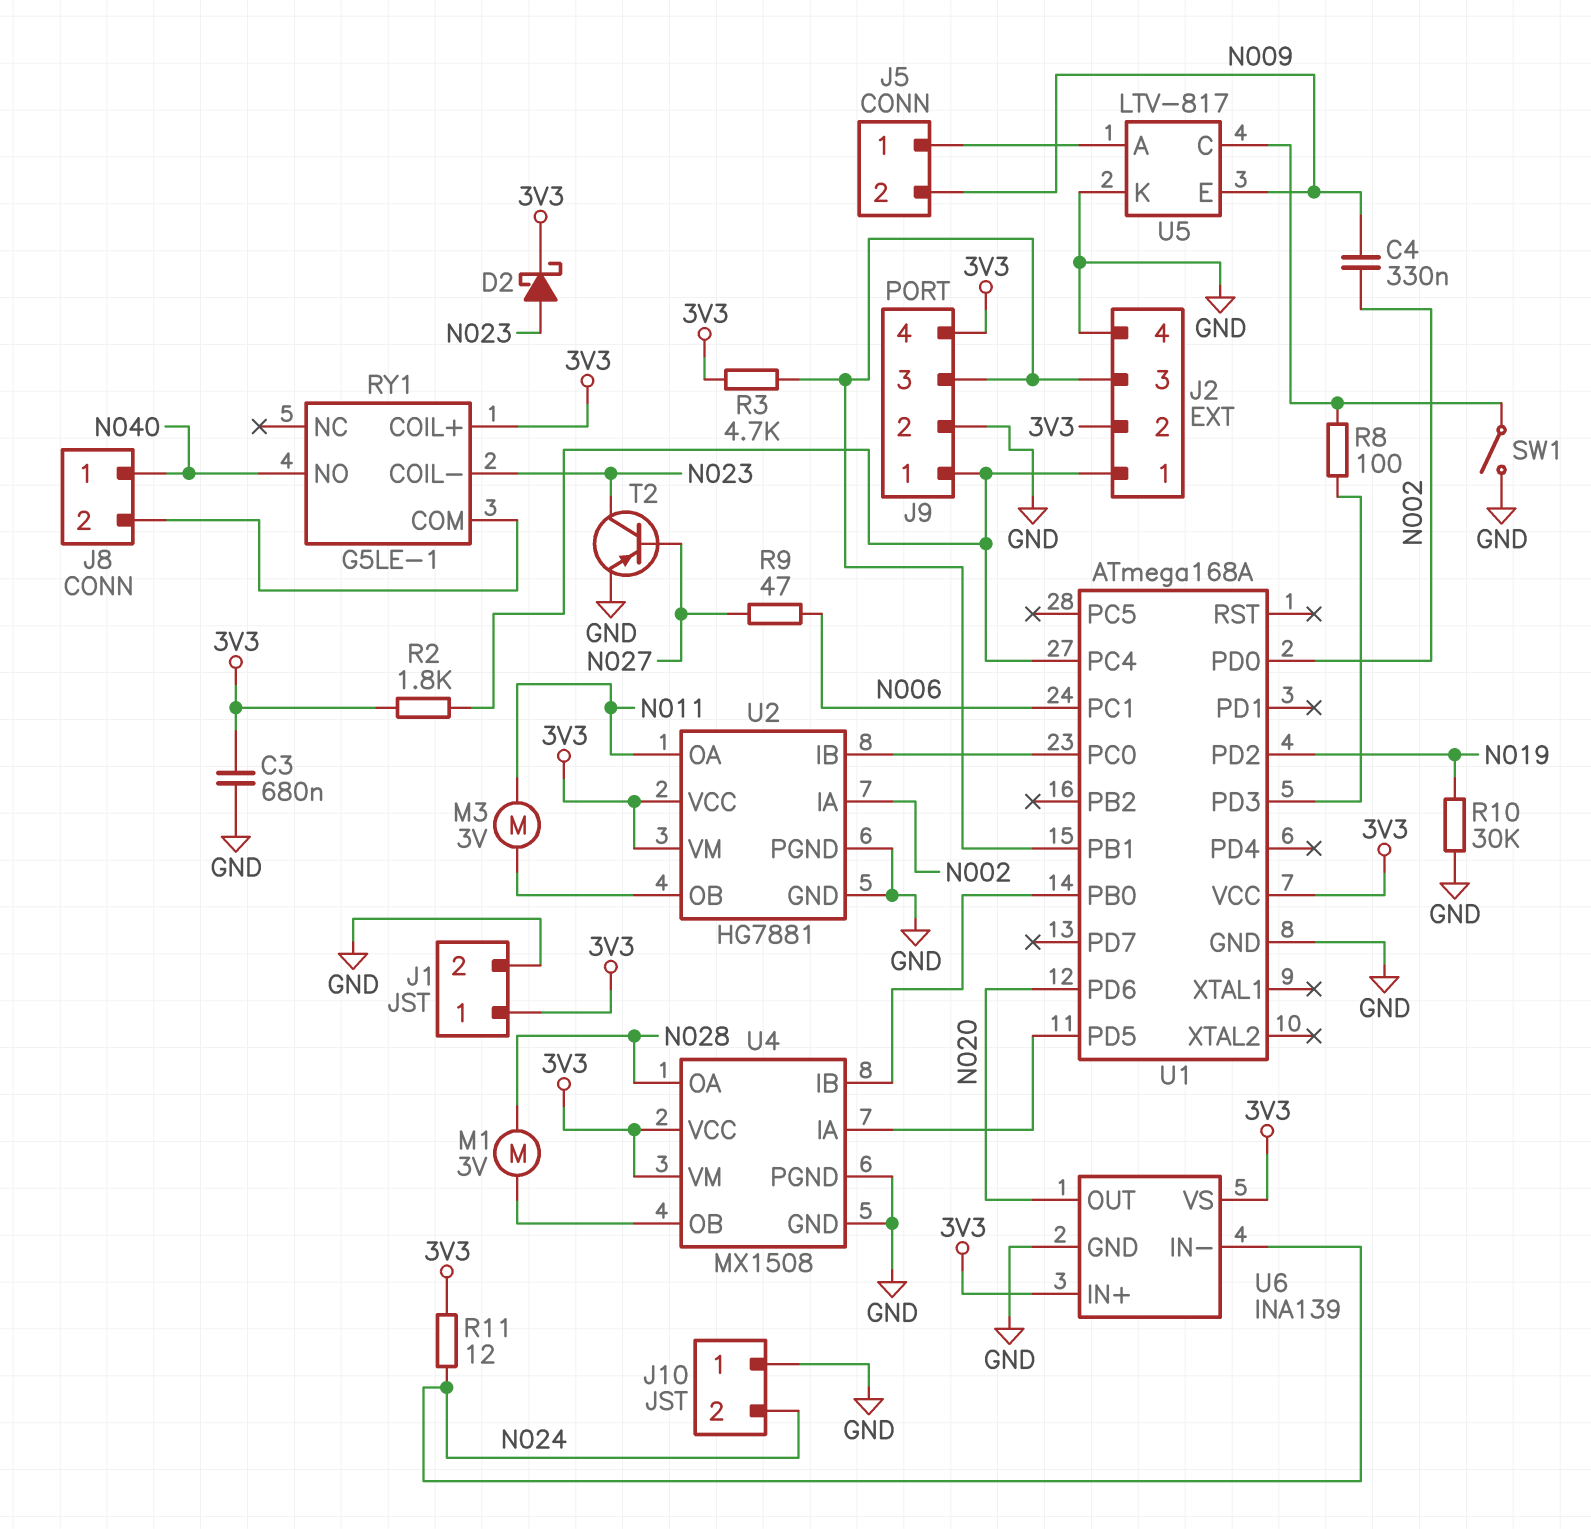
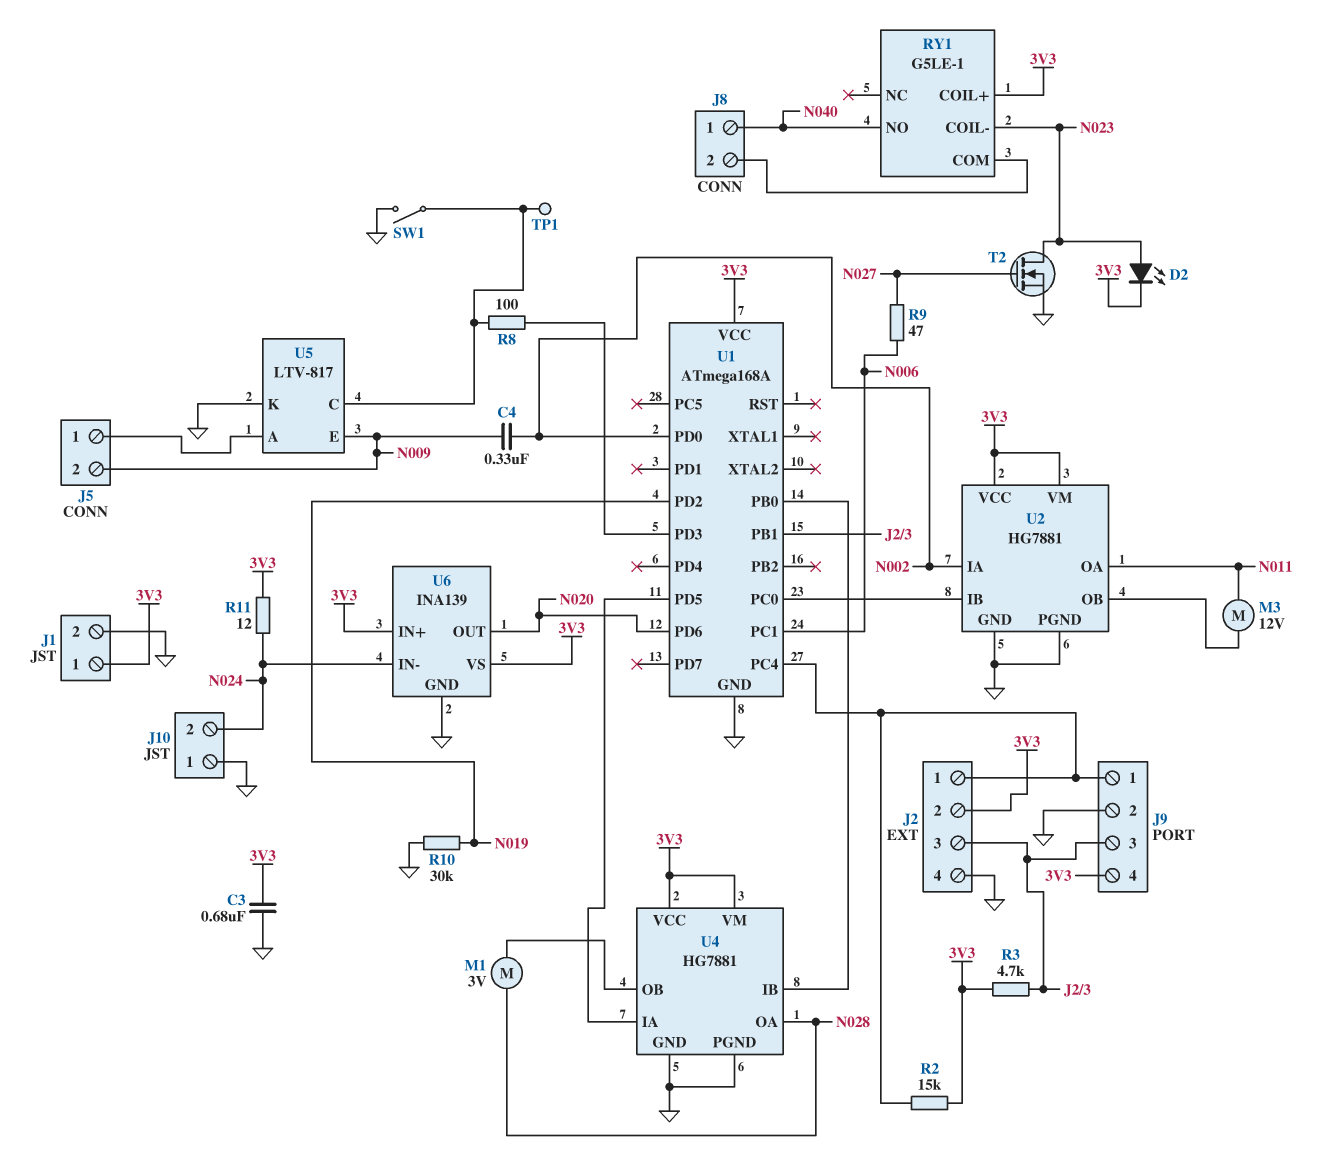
D2: schottky (A N023, K 3V3) -> LED (A N023, K 3V3)
M3: motor 3V (N011, U2/OB) -> motor 12V (N011, U2/OB)
R2: 1.8k (3V3, J2/1) -> 15k (3V3, J2/1)
T2: PNP (B N027, C N023, E GND) -> NMOS (G N027, D N023, S GND)
TP1: none -> test point (U5/C)
U4: MX1508 -> HG7881

